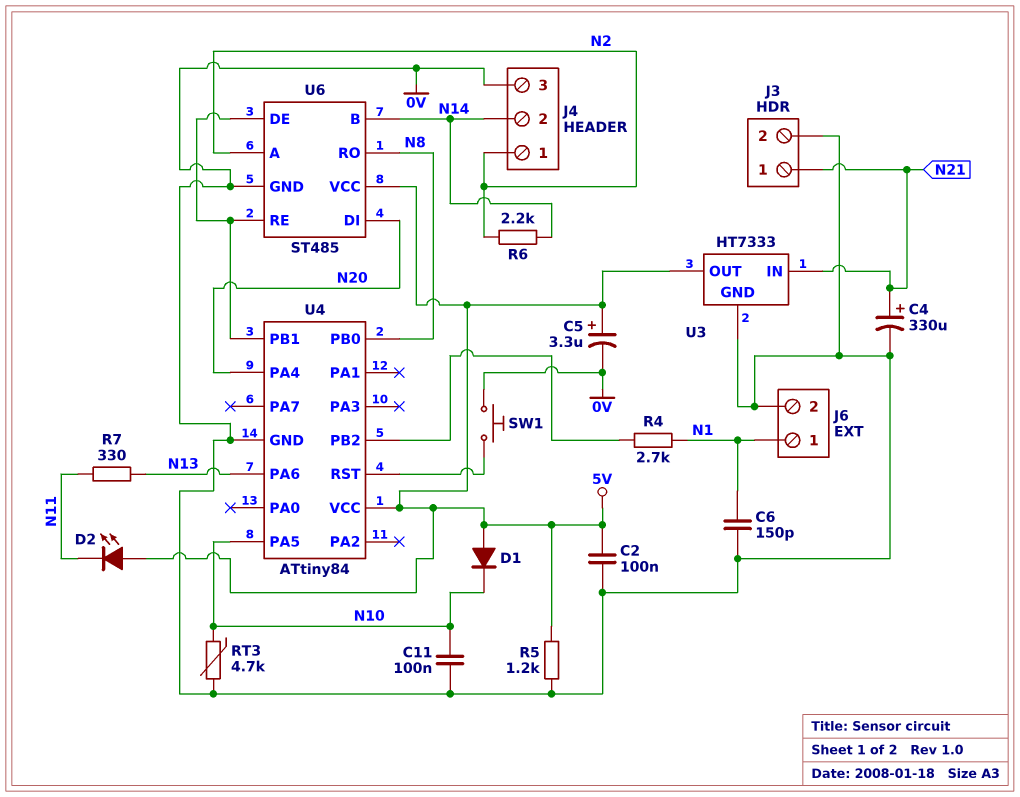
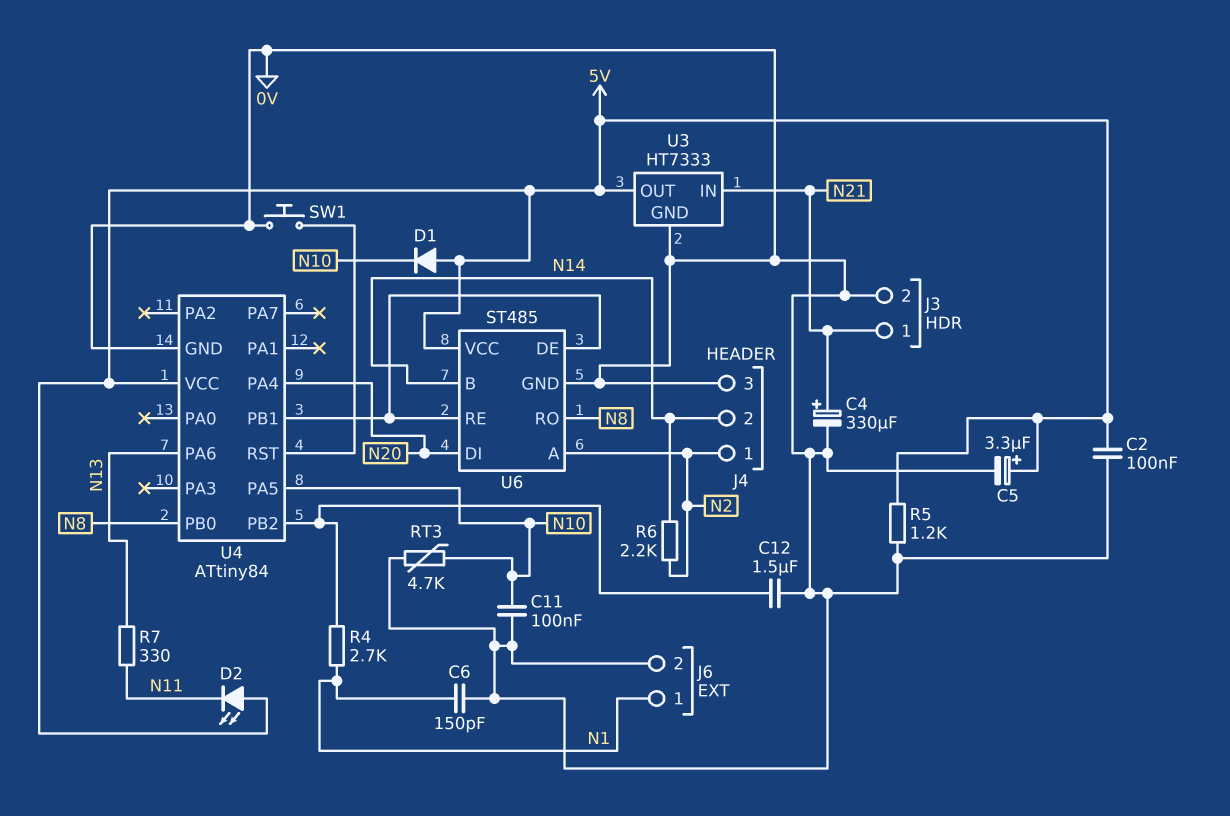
C12: none -> 1.5uF (0V, U4/PB2)

